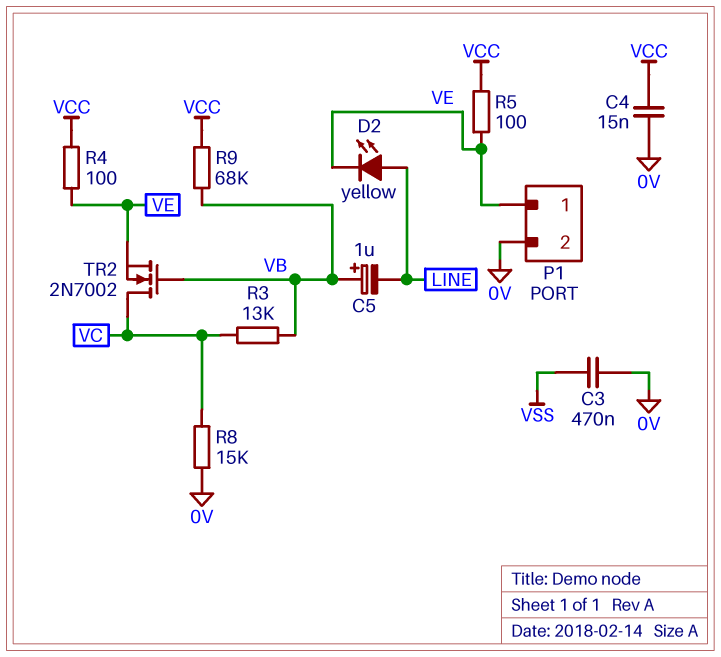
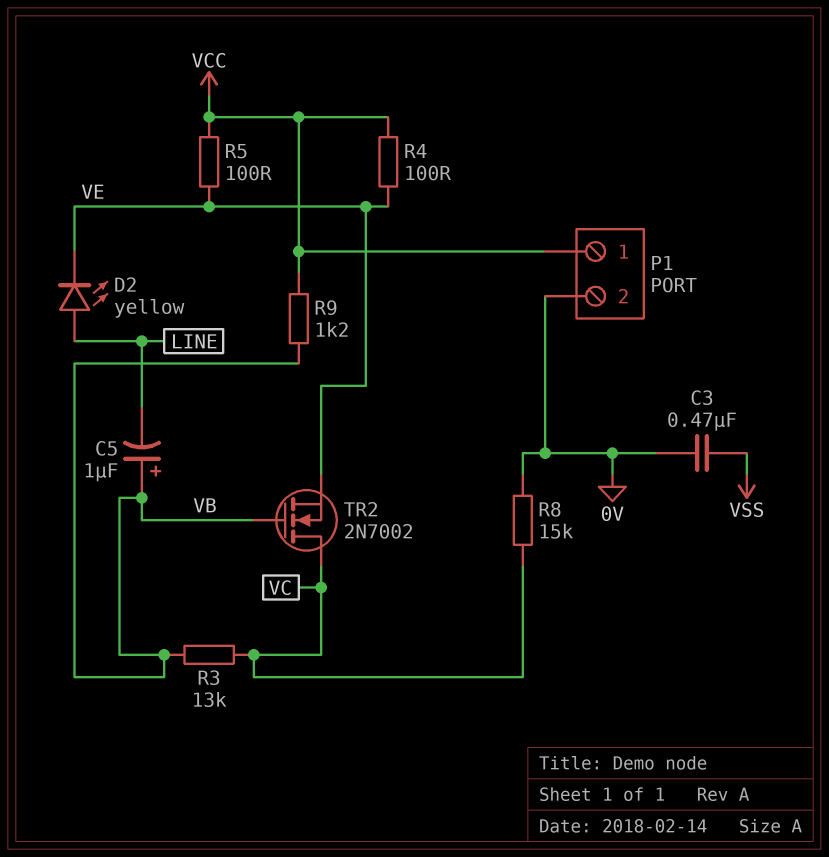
C4: 15nF (0V, VCC) -> none
P1 pin 1: VE -> VCC
R9: 68k (VB, VCC) -> 1.2k (VB, VCC)

